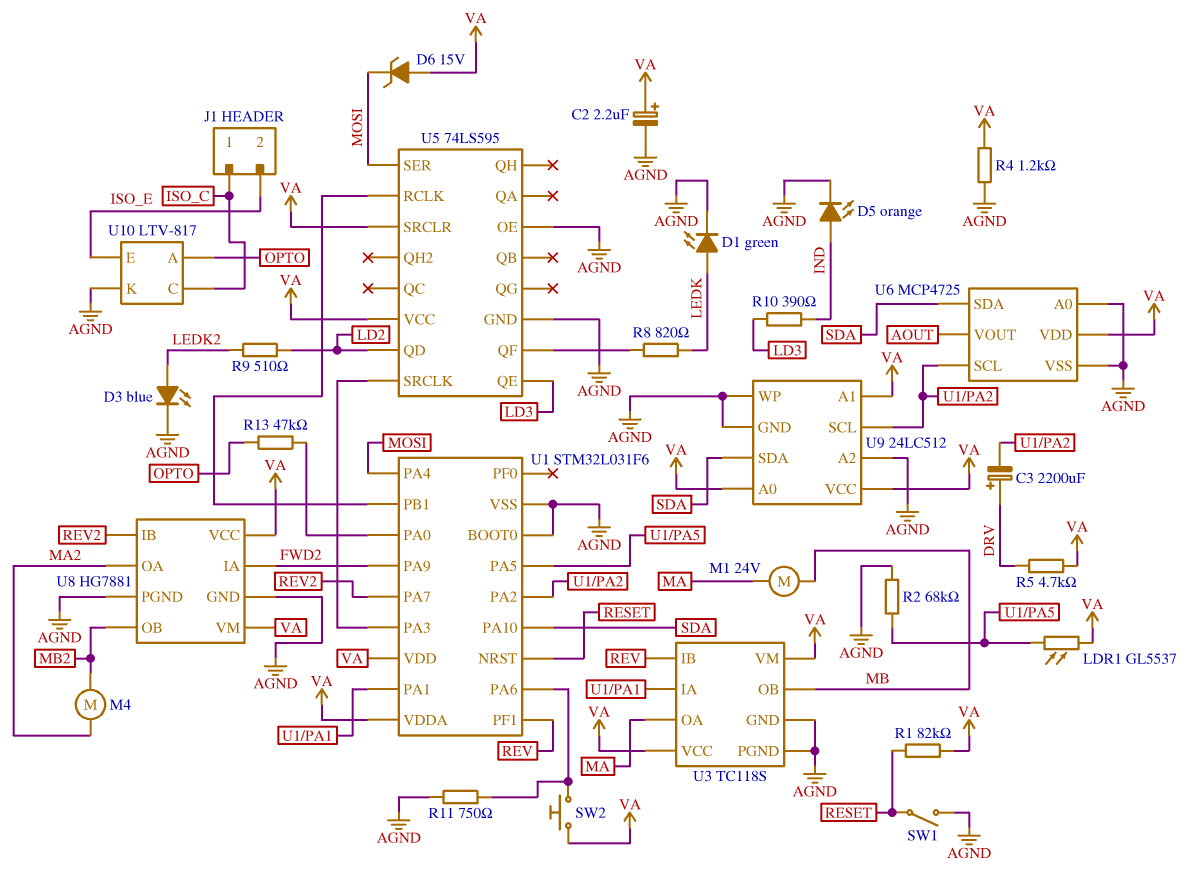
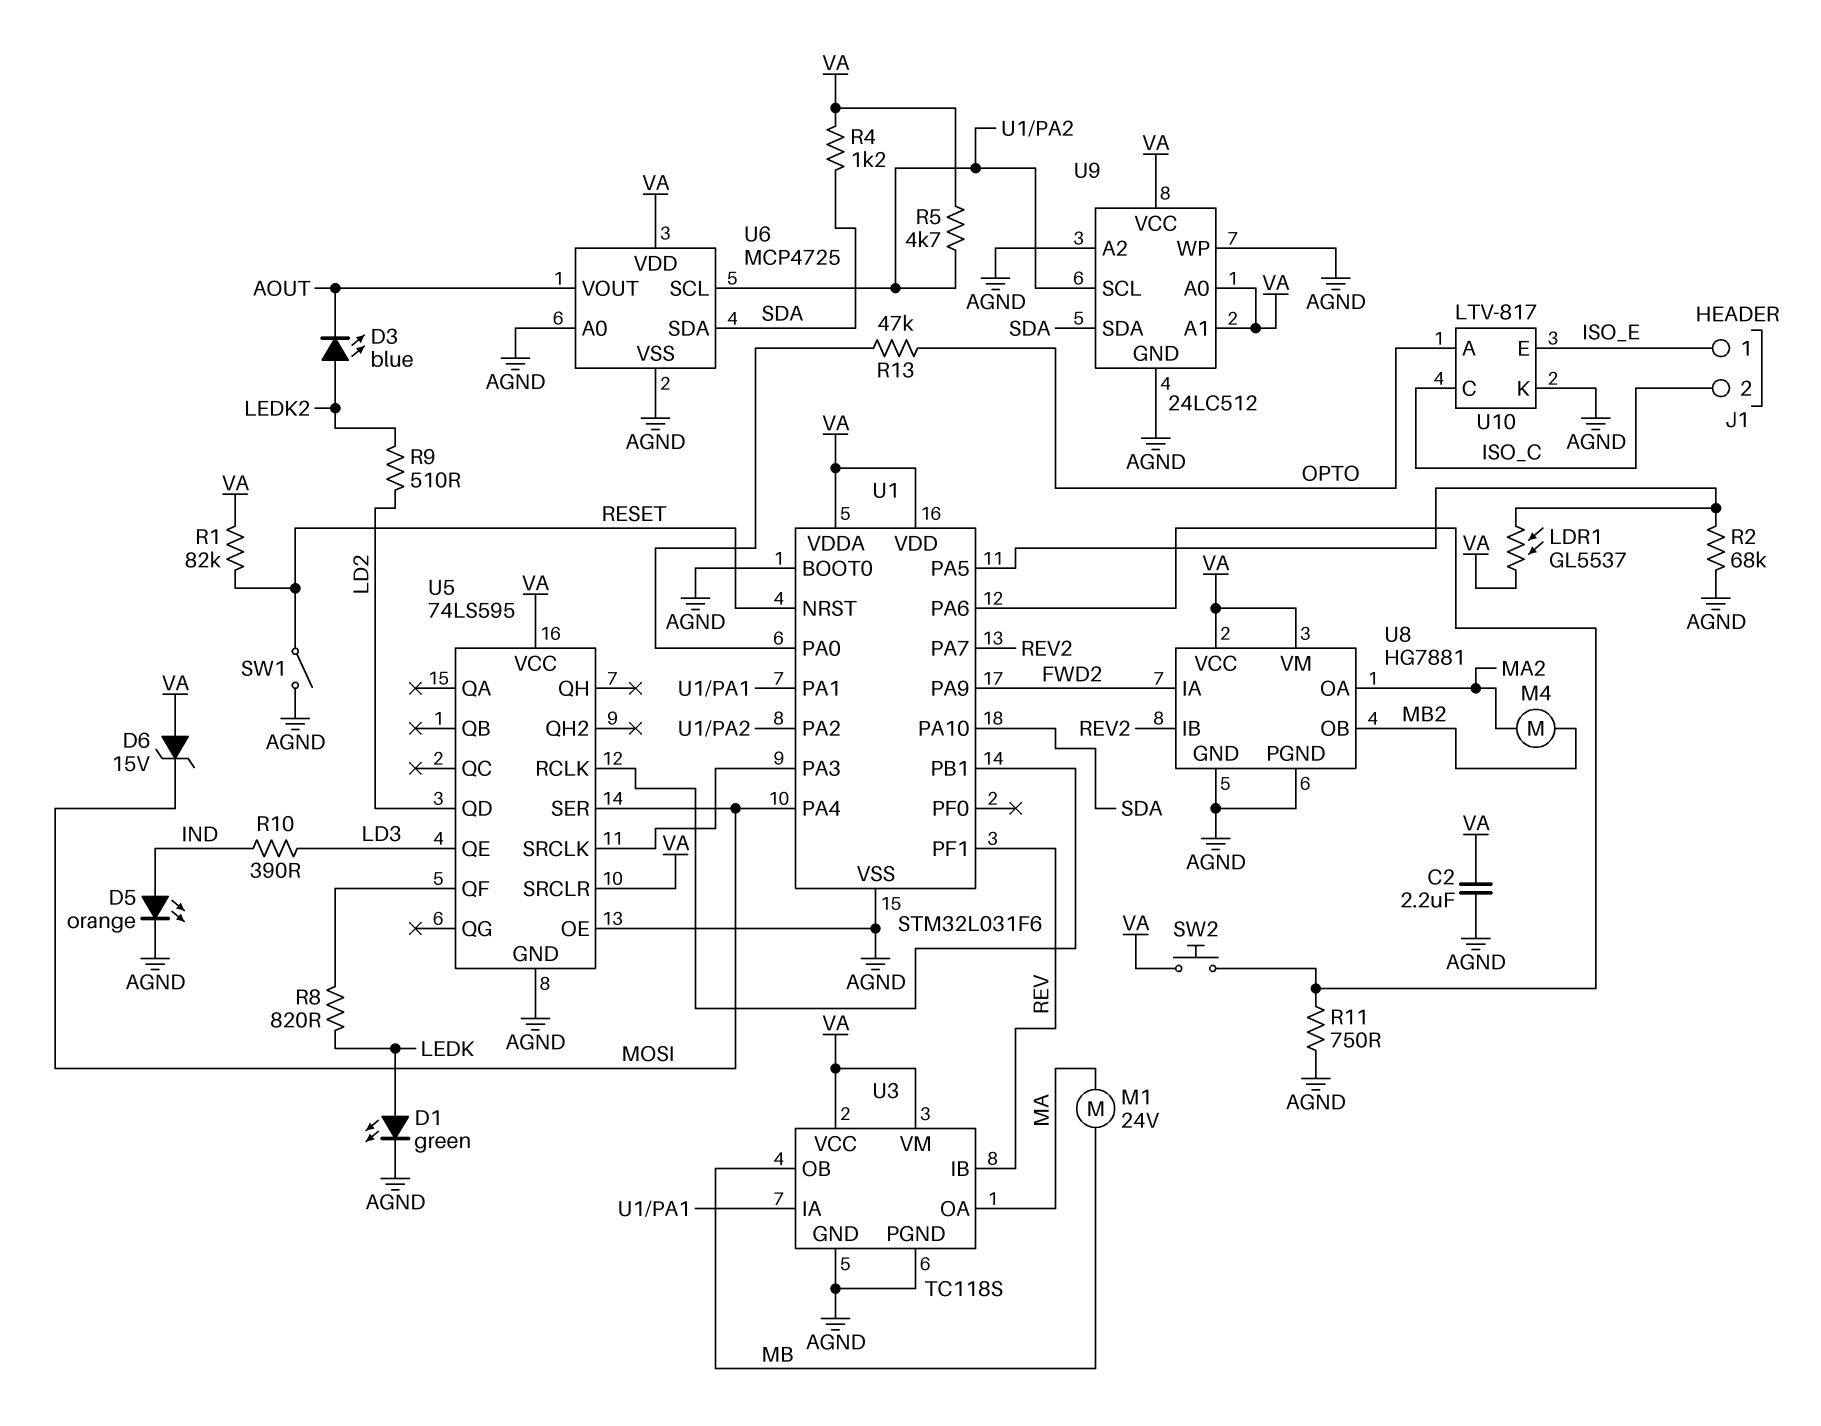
C2: 2.2uF (plus VA, minus AGND) -> 2.2uF (AGND, VA)
C3: 2200uF (plus DRV, minus U1/PA2) -> none
D3: LED blue (A LEDK2, K AGND) -> LED blue (A LEDK2, K AOUT)
J1 pin 1: ISO_C -> ISO_E
J1 pin 2: ISO_E -> ISO_C
R4: 1.2k (AGND, VA) -> 1.2k (SDA, VA)
R5: 4.7k (DRV, VA) -> 4.7k (U1/PA2, VA)

